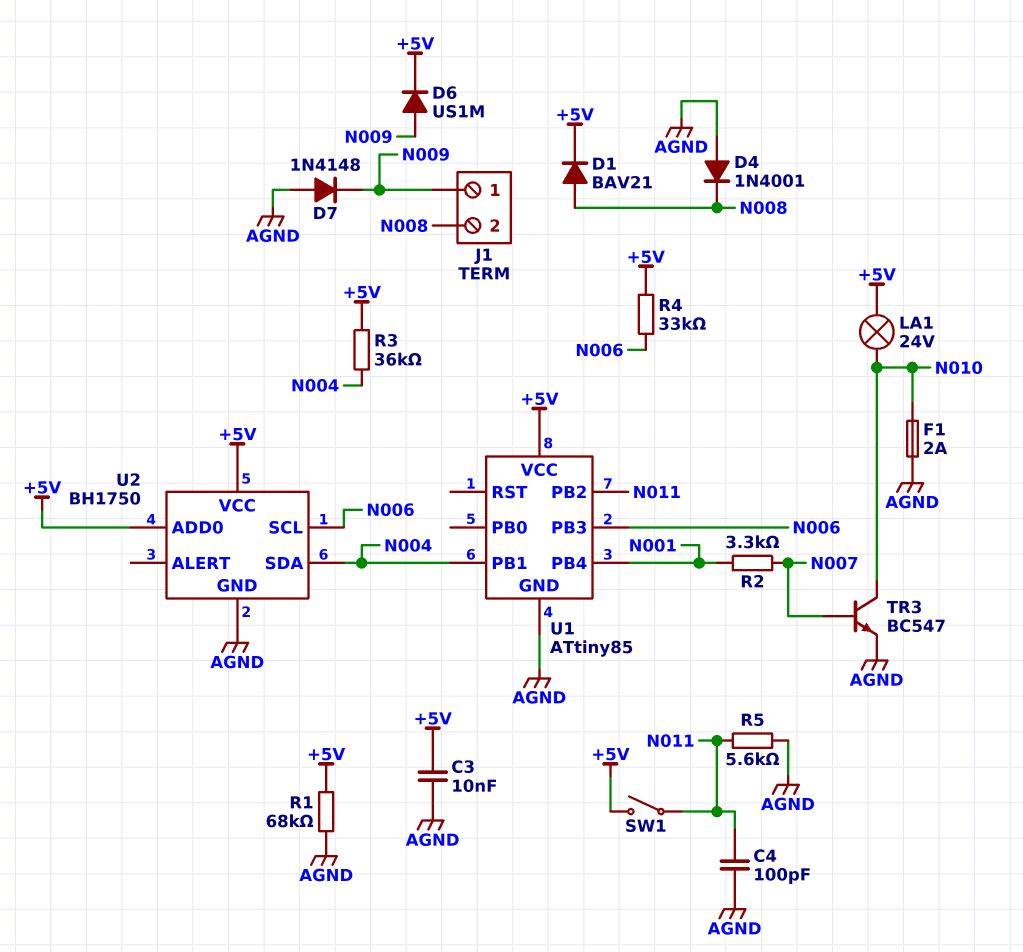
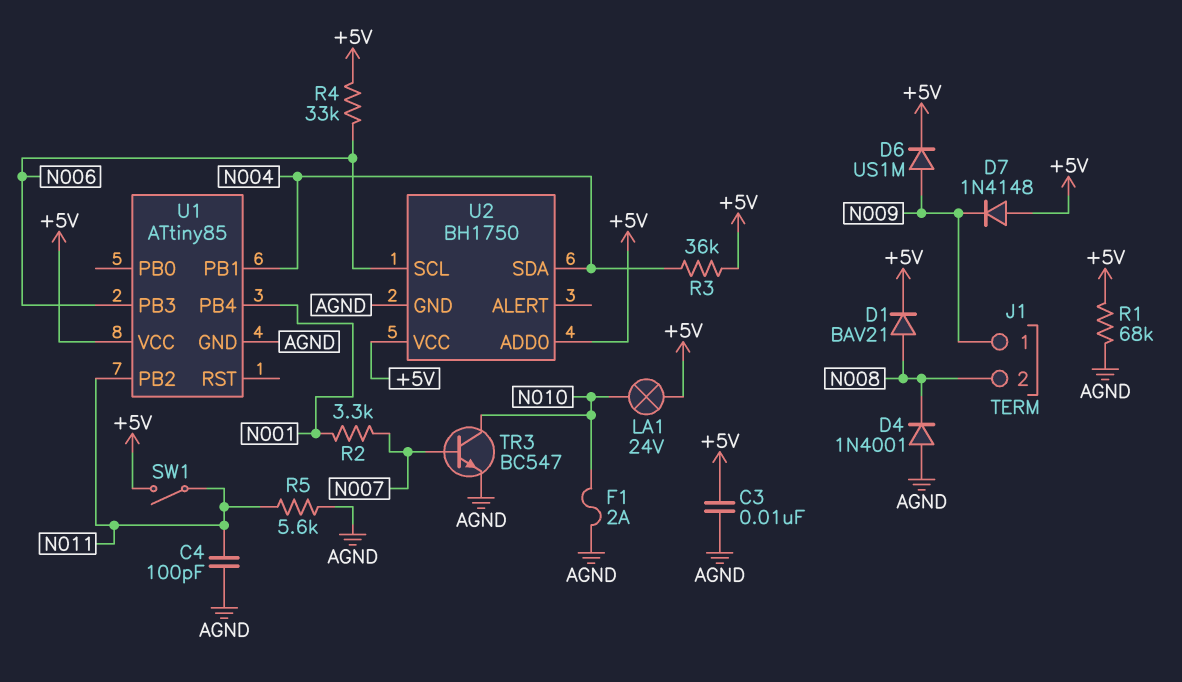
D7: diode 1N4148 (A AGND, K N009) -> diode 1N4148 (A +5V, K N009)

